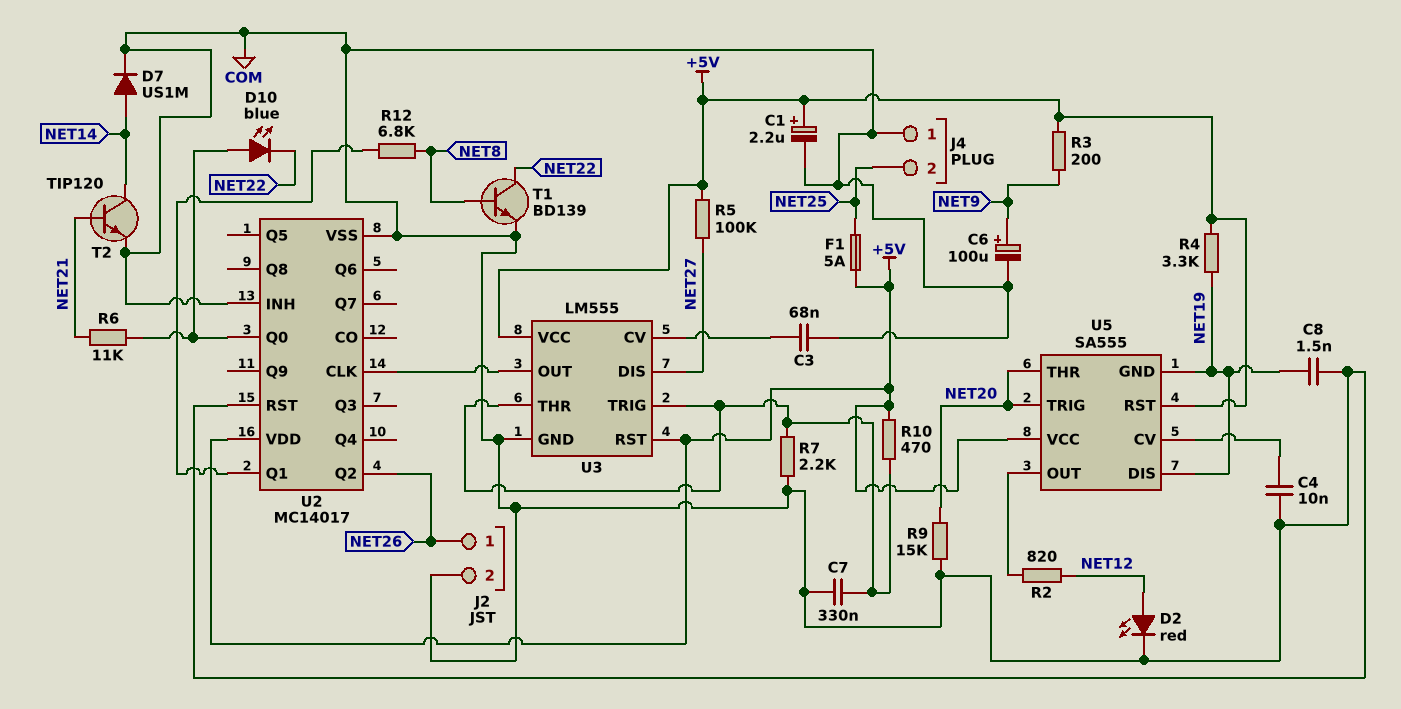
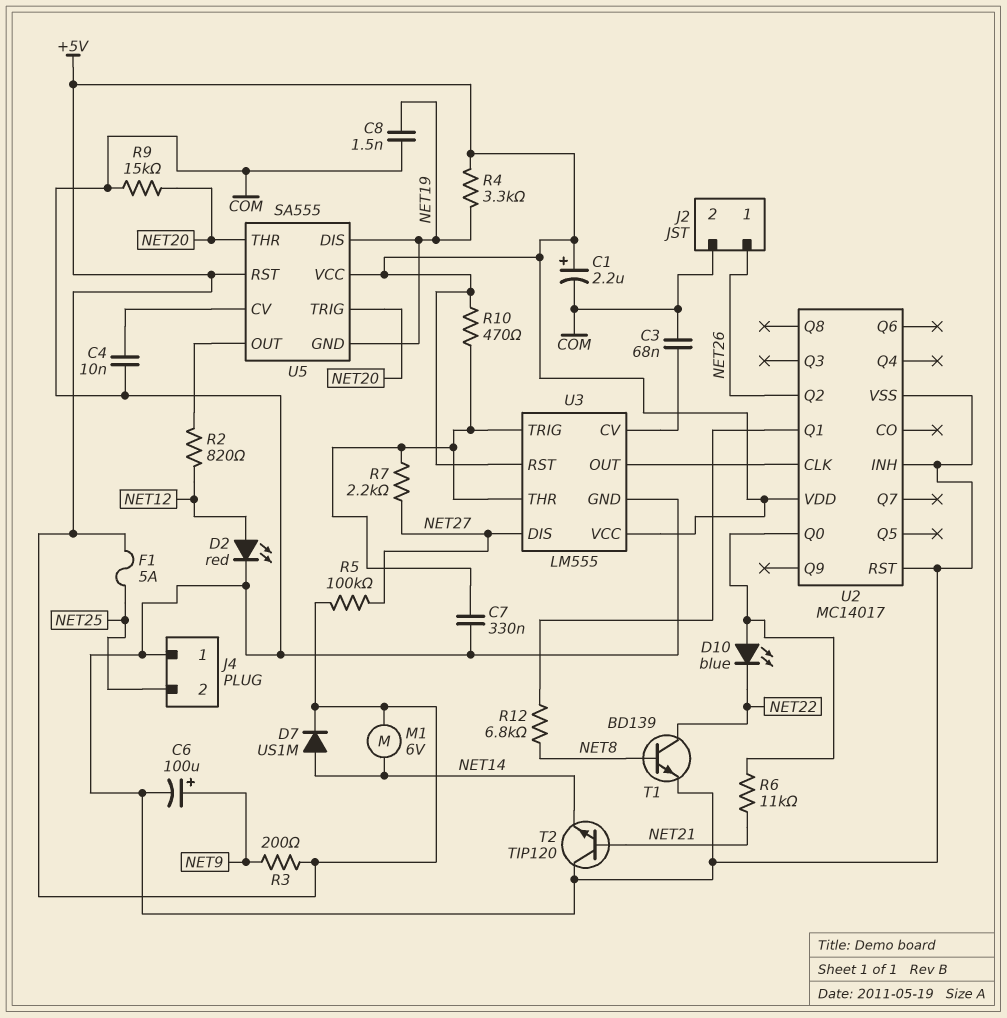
D7: diode US1M (A NET14, K COM) -> diode US1M (A NET14, K +5V)
M1: none -> motor 6V (+5V, NET14)
R7: 2.2k (COM, U3/THR) -> 2.2k (NET27, U3/THR)
T2: NPN TIP120 (B NET21, C NET14, E COM) -> NPN TIP120 (B NET21, C COM, E NET14)

